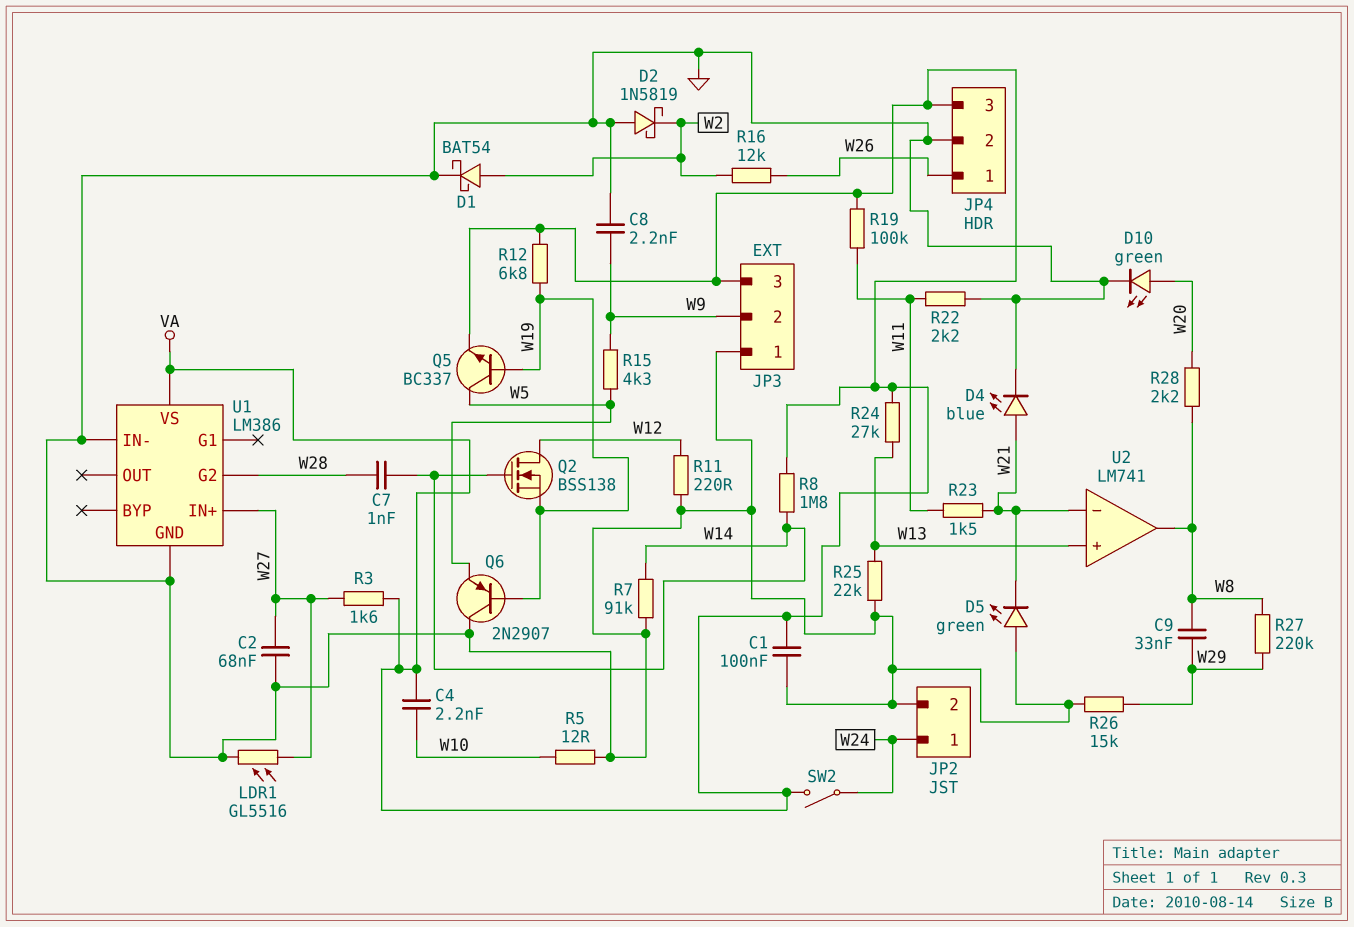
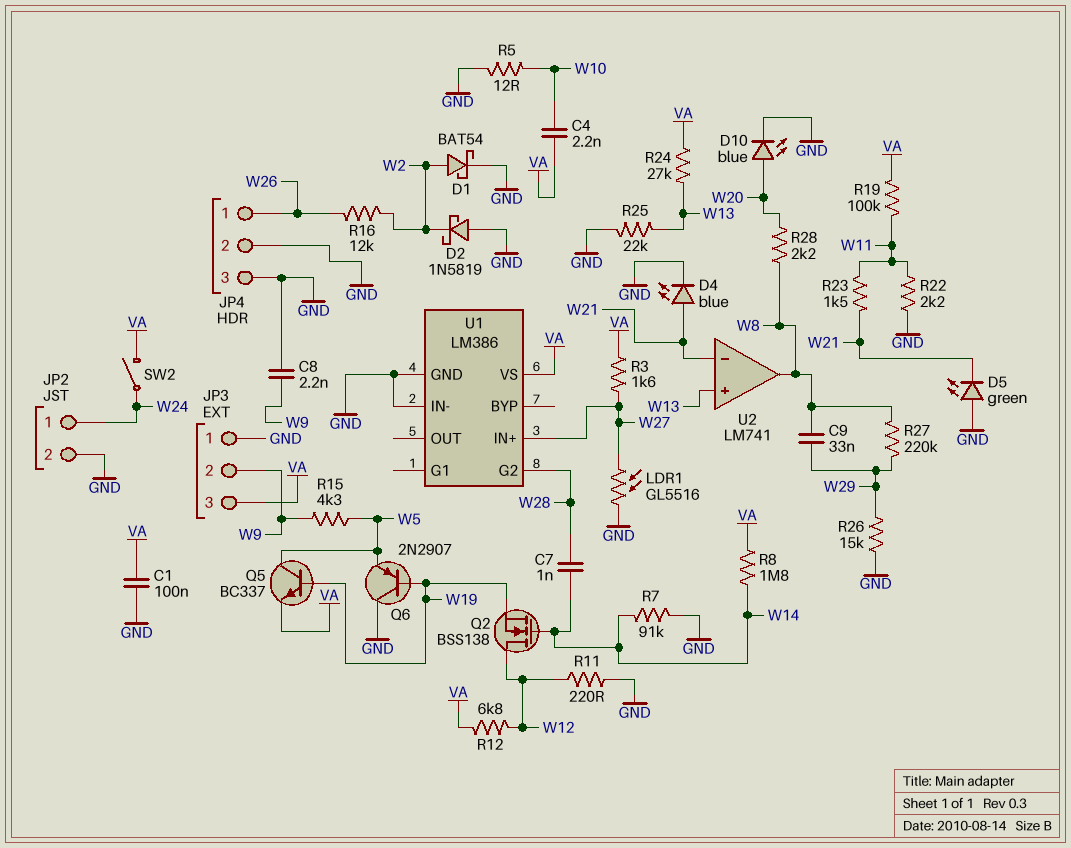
C2: 68nF (GND, W27) -> none
D10: LED green (A W20, K GND) -> LED blue (A W20, K GND)
JP4 pin 3: VA -> GND
R12: 6.8k (VA, W19) -> 6.8k (VA, W12)

